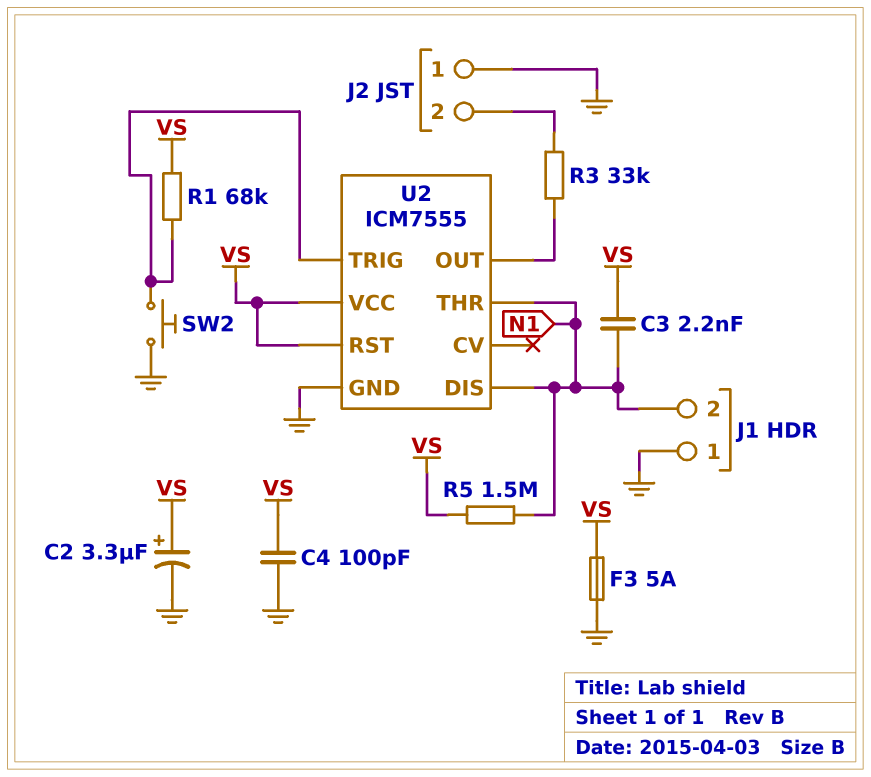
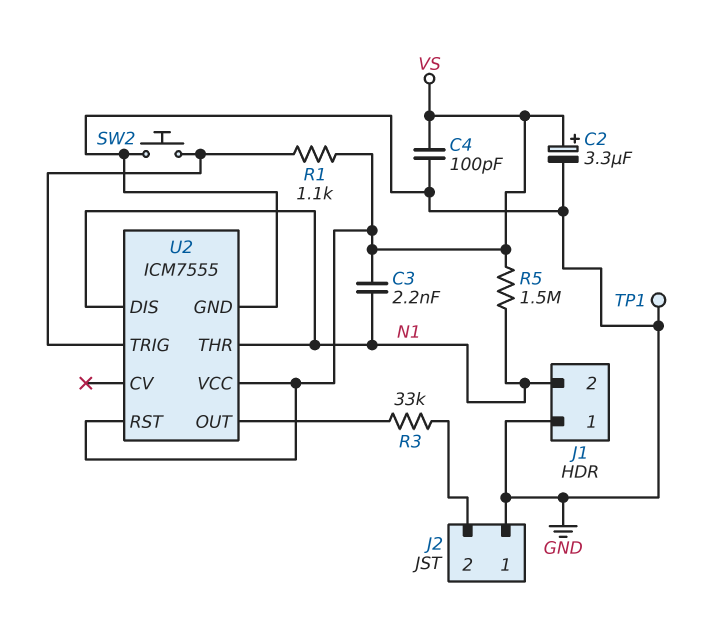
F3: 5A (GND, VS) -> none
R1: 68k (U2/TRIG, VS) -> 1.1k (U2/TRIG, VS)
TP1: none -> test point (GND)

